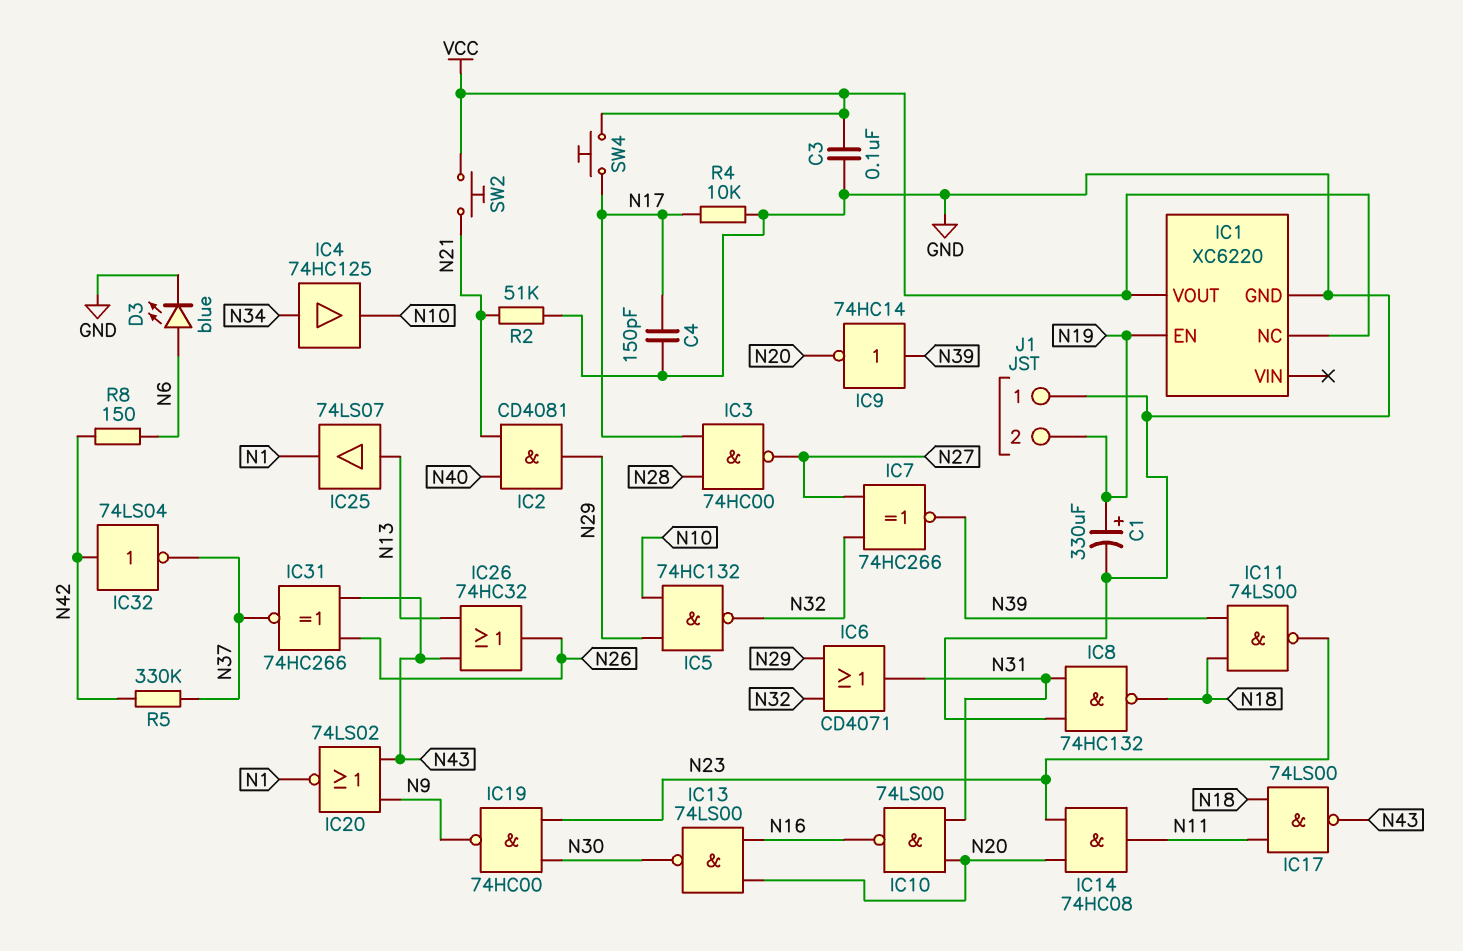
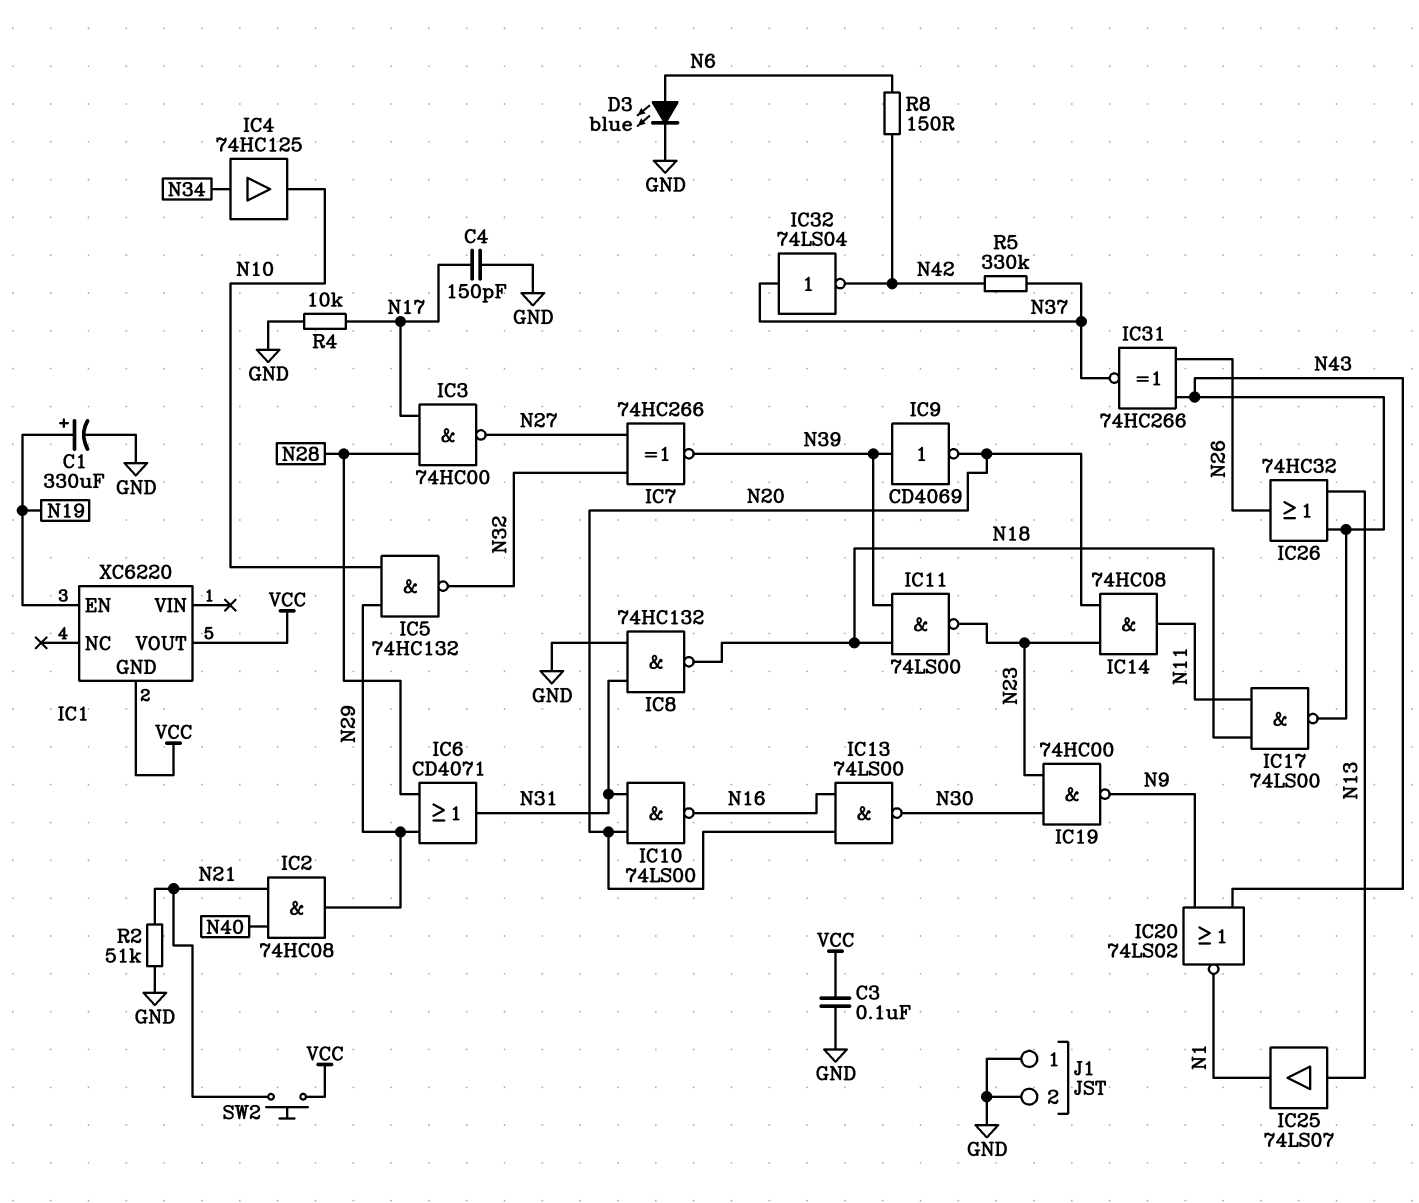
IC1 pin GND: GND -> VCC
IC1 pin NC: VCC -> none
IC2: AND CD4081 (in N21, in N40, out N29) -> AND 74HC08 (in N21, in N40, out N29)
IC6: OR CD4071 (in N29, in N32, out N31) -> OR CD4071 (in N28, in N29, out N31)
IC9: NOT 74HC14 (in N39, out N20) -> NOT CD4069 (in N39, out N20)
IC32: NOT 74LS04 (in N42, out N37) -> NOT 74LS04 (in N37, out N42)
J1 pin 2: N19 -> GND
SW4: button (N17, VCC) -> none

